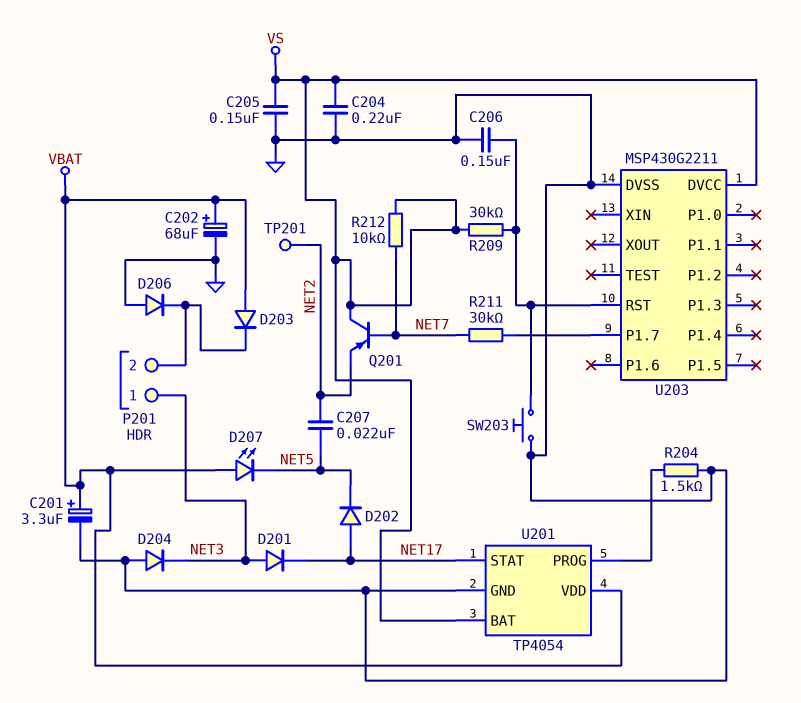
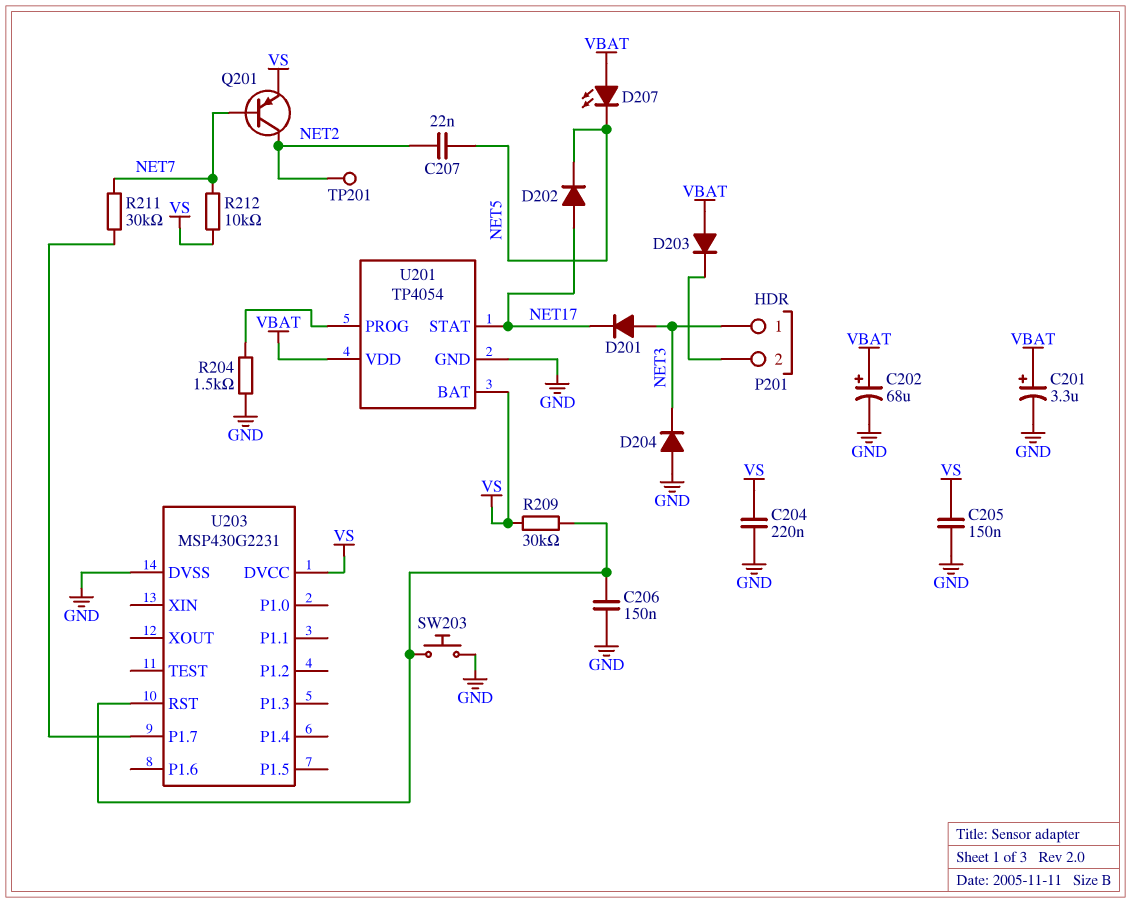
D206: diode (A GND, K P201/2) -> none
Q201: PNP (B NET7, C VS, E NET2) -> PNP (B NET7, C NET2, E VS)
U203: MSP430G2211 -> MSP430G2231

